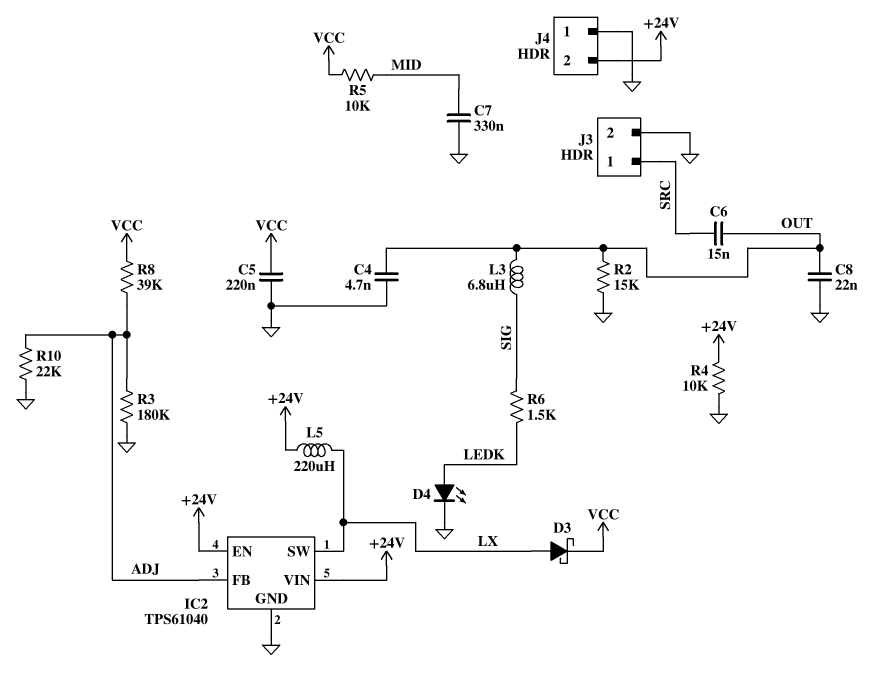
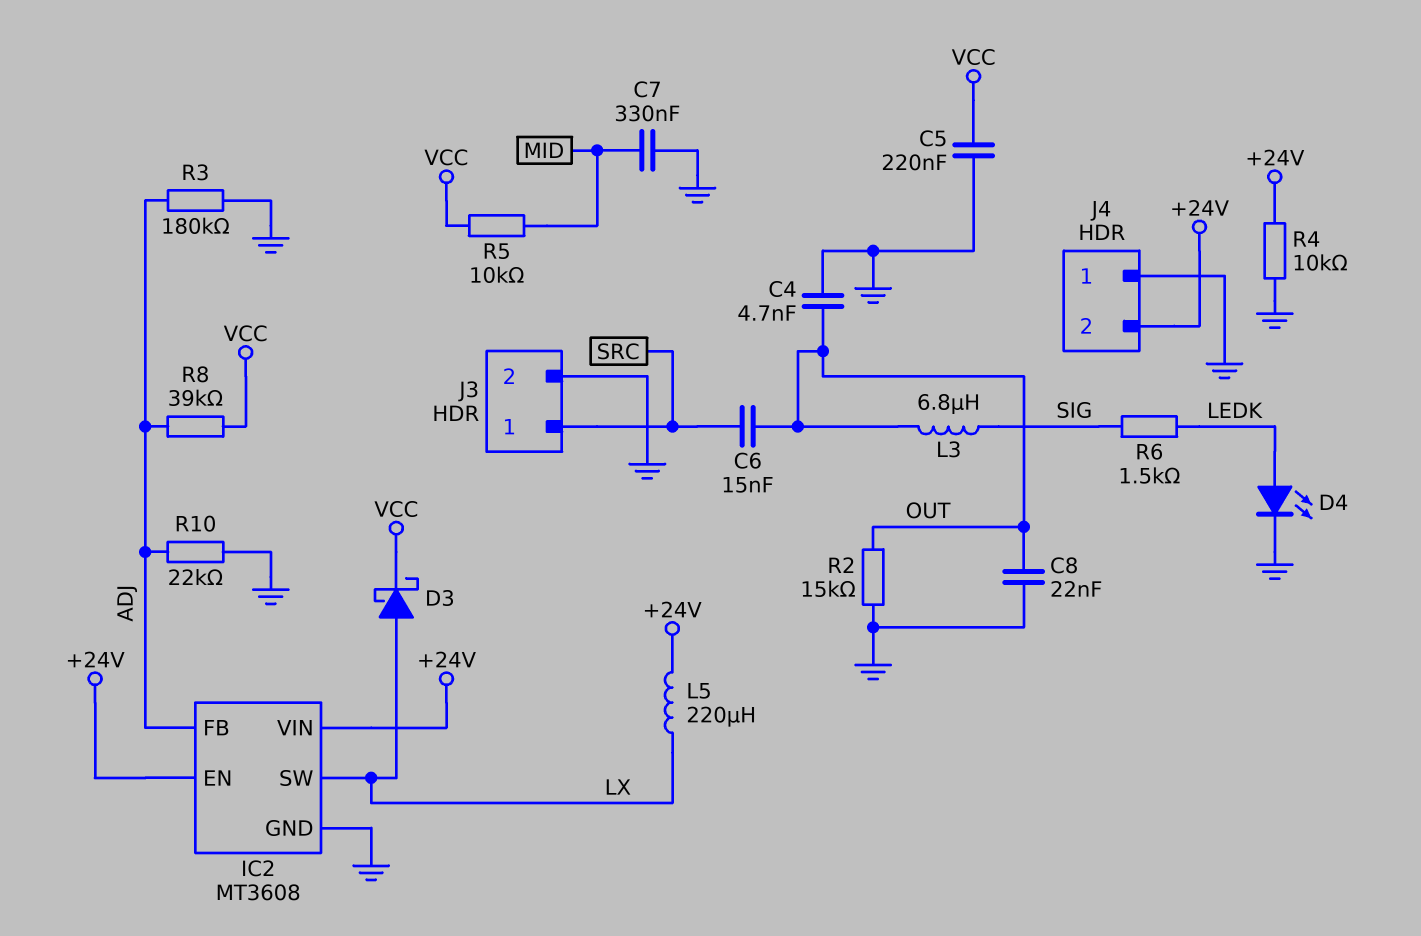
IC2: TPS61040 -> MT3608

